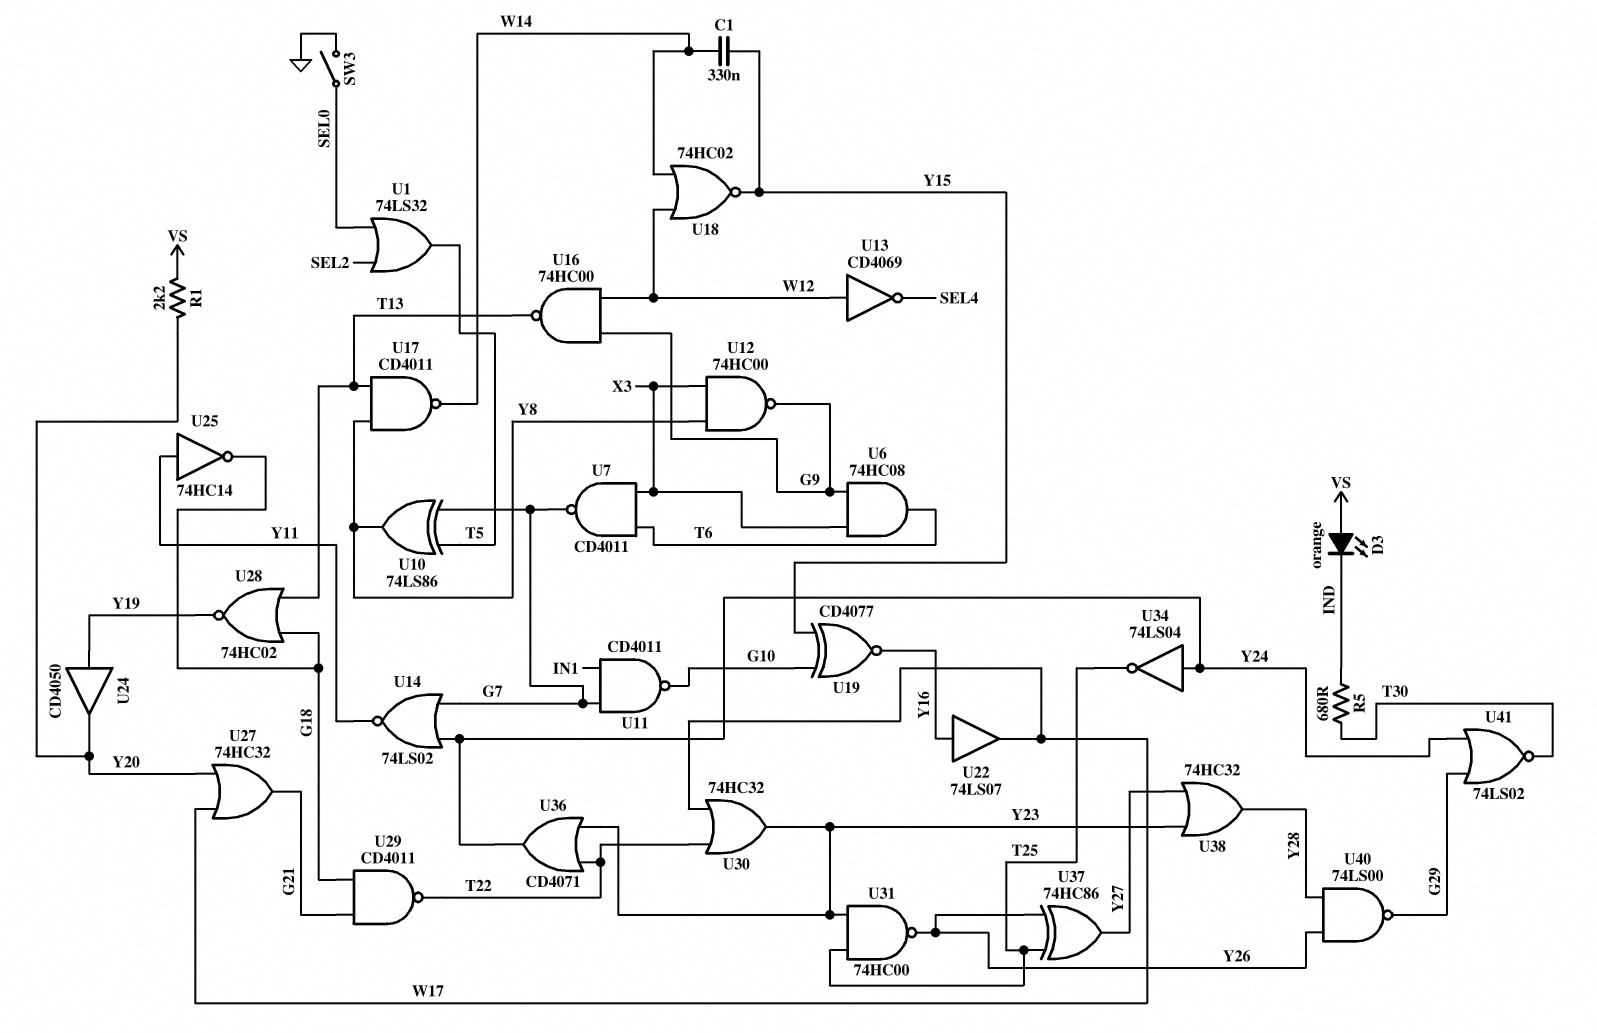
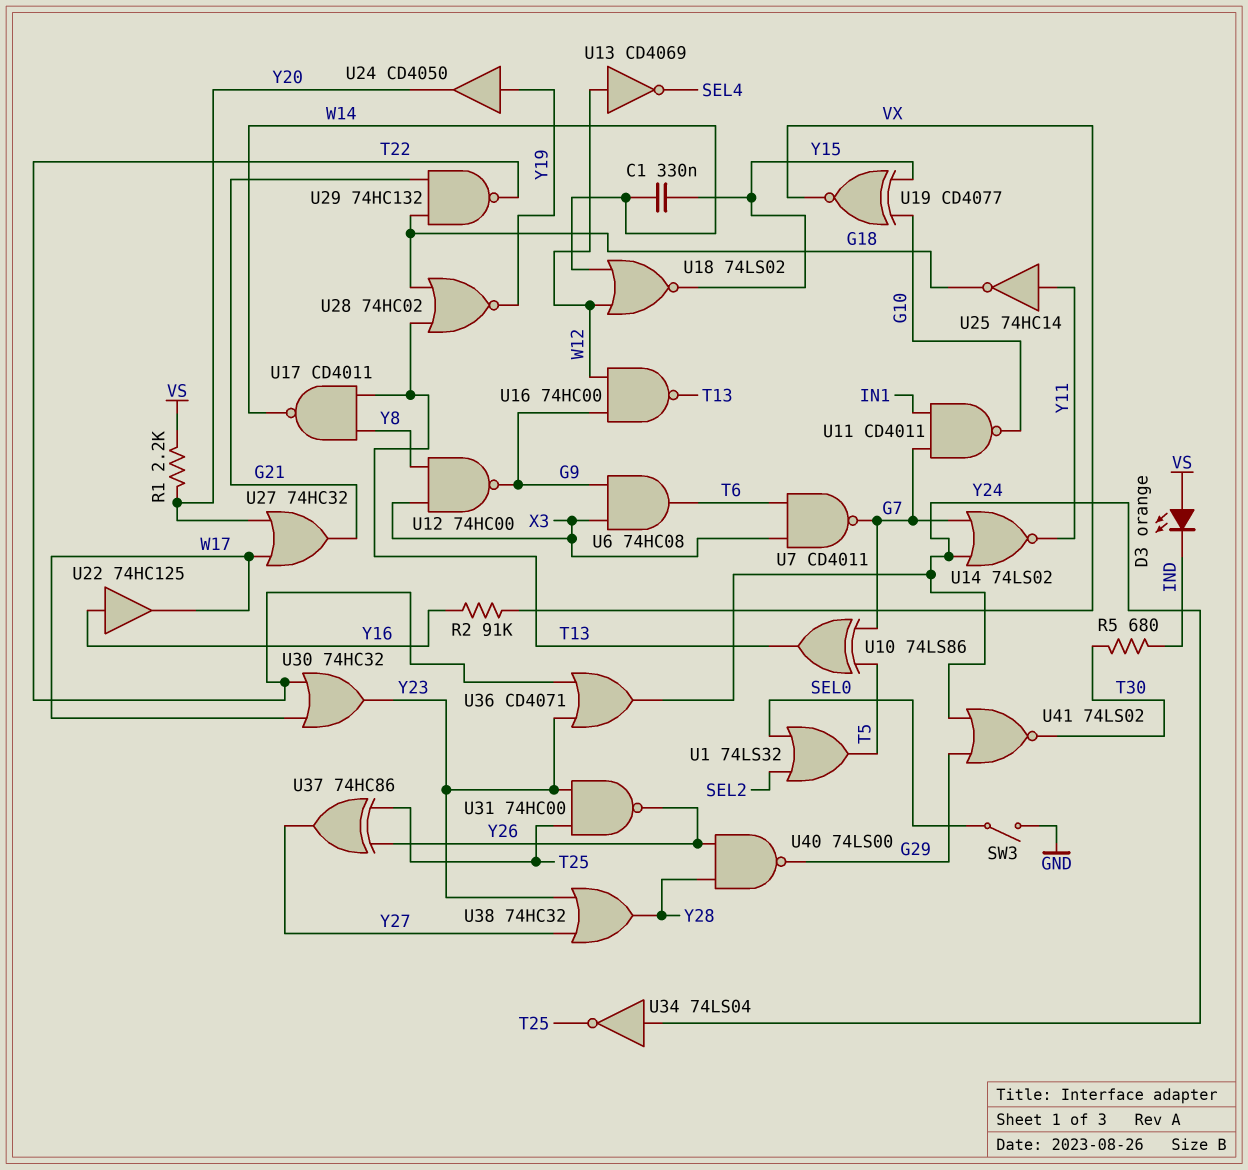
R2: none -> 91k (VX, Y16)
U10: XOR 74LS86 (in G7, in T5, out Y8) -> XOR 74LS86 (in G7, in T5, out T13)
U18: NOR 74HC02 (in W12, in W14, out Y15) -> NOR 74LS02 (in W12, in W14, out Y15)
U19: XNOR CD4077 (in G10, in Y15, out Y16) -> XNOR CD4077 (in G10, in Y15, out VX)
U22: buffer 74LS07 (in Y16, out W17) -> buffer 74HC125 (in Y16, out W17)
U29: NAND CD4011 (in G18, in G21, out T22) -> NAND 74HC132 (in G18, in G21, out T22)

